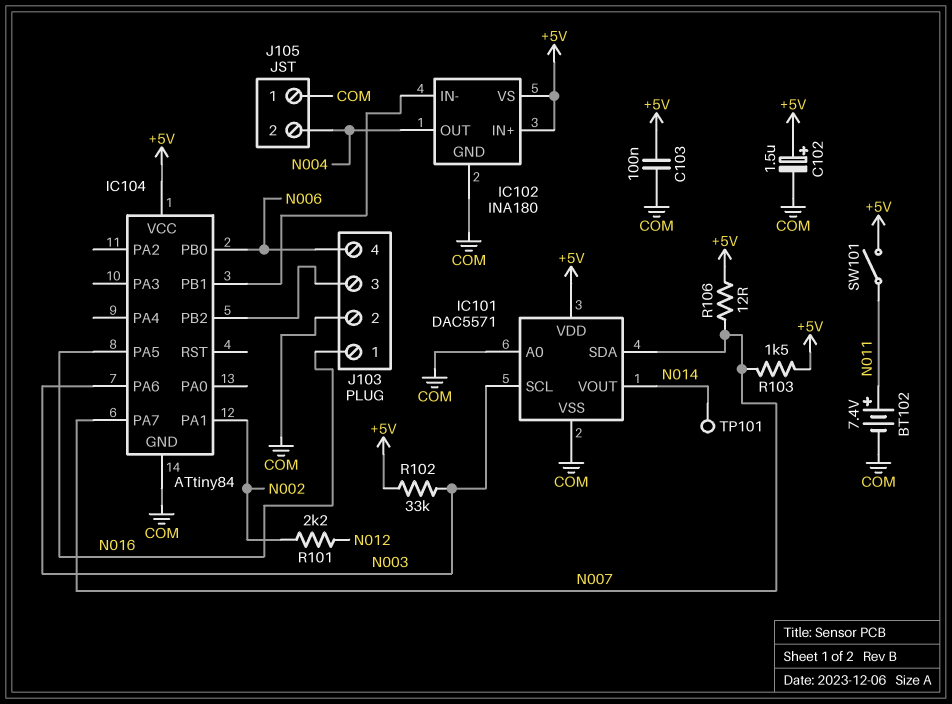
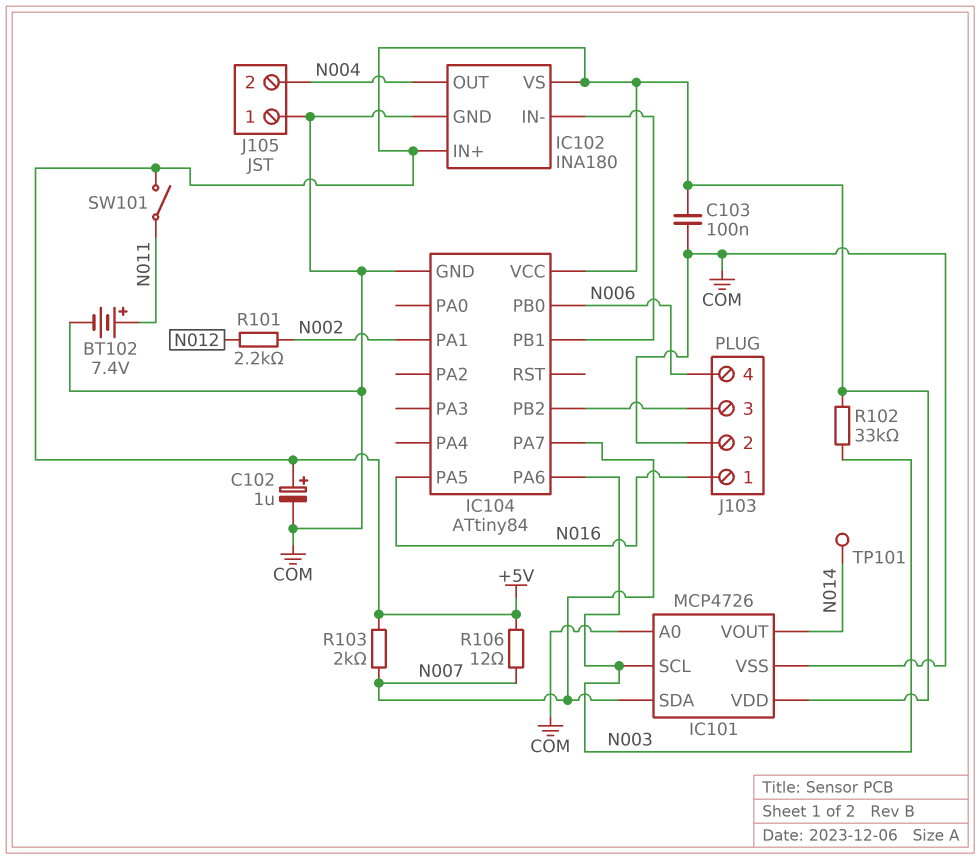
C102: 1.5uF (plus +5V, minus COM) -> 1uF (plus +5V, minus COM)
IC101: DAC5571 -> MCP4726
R103: 1.5k (+5V, N007) -> 2k (+5V, N007)

